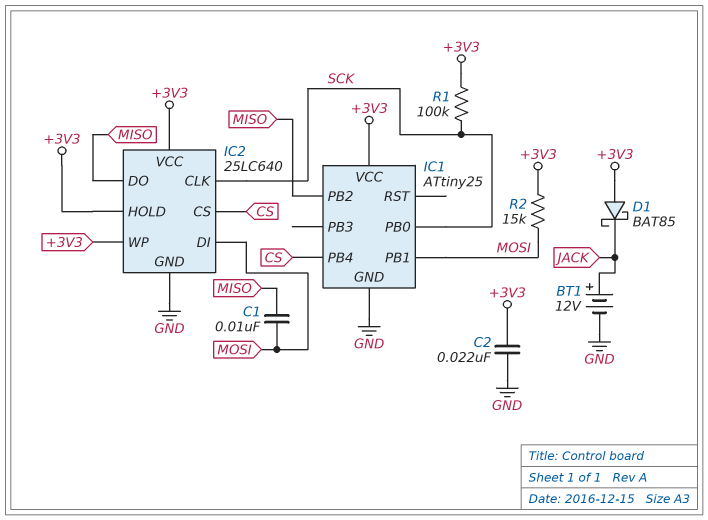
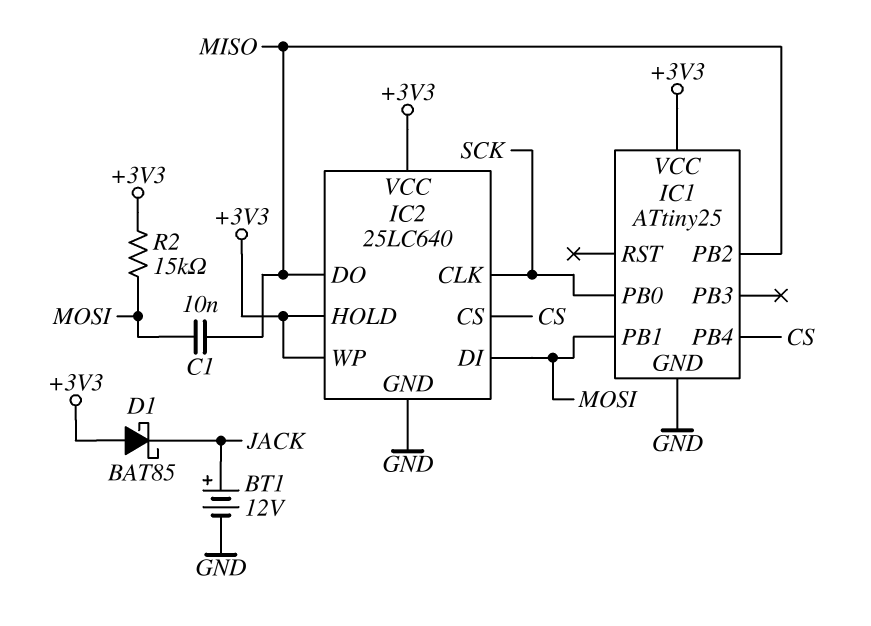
C2: 22nF (+3V3, GND) -> none
R1: 100k (+3V3, SCK) -> none

